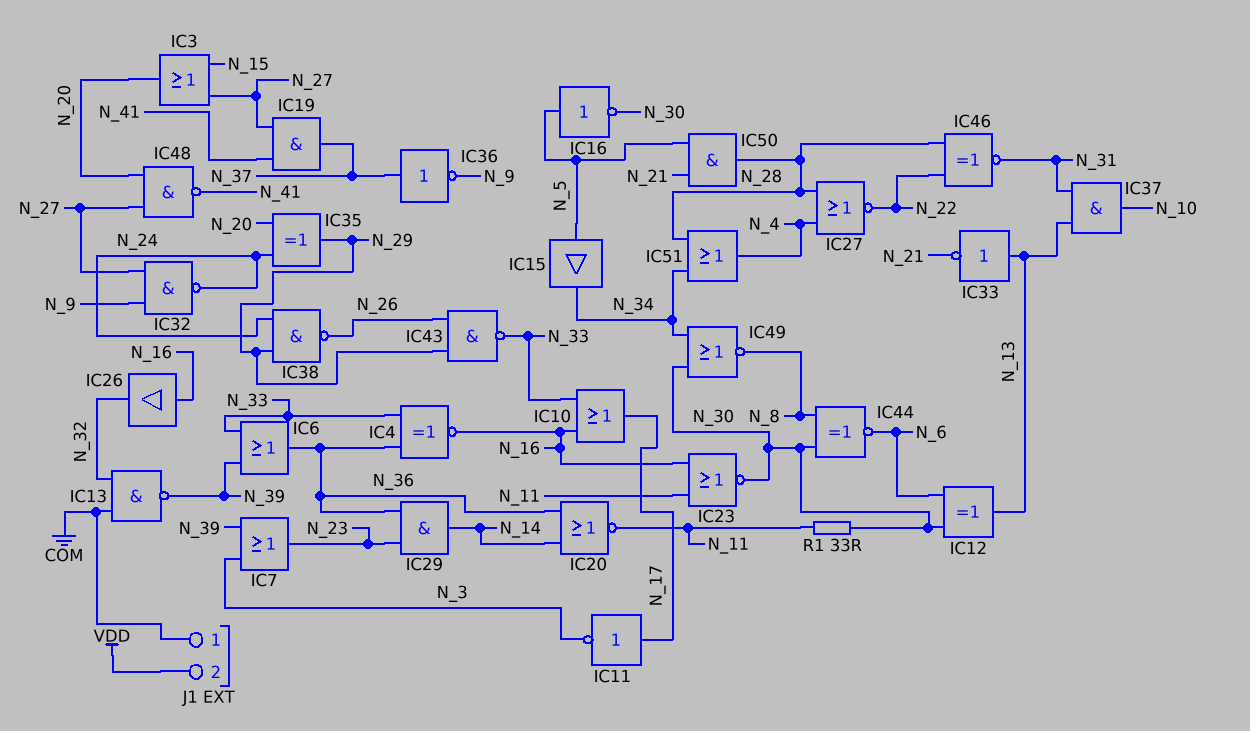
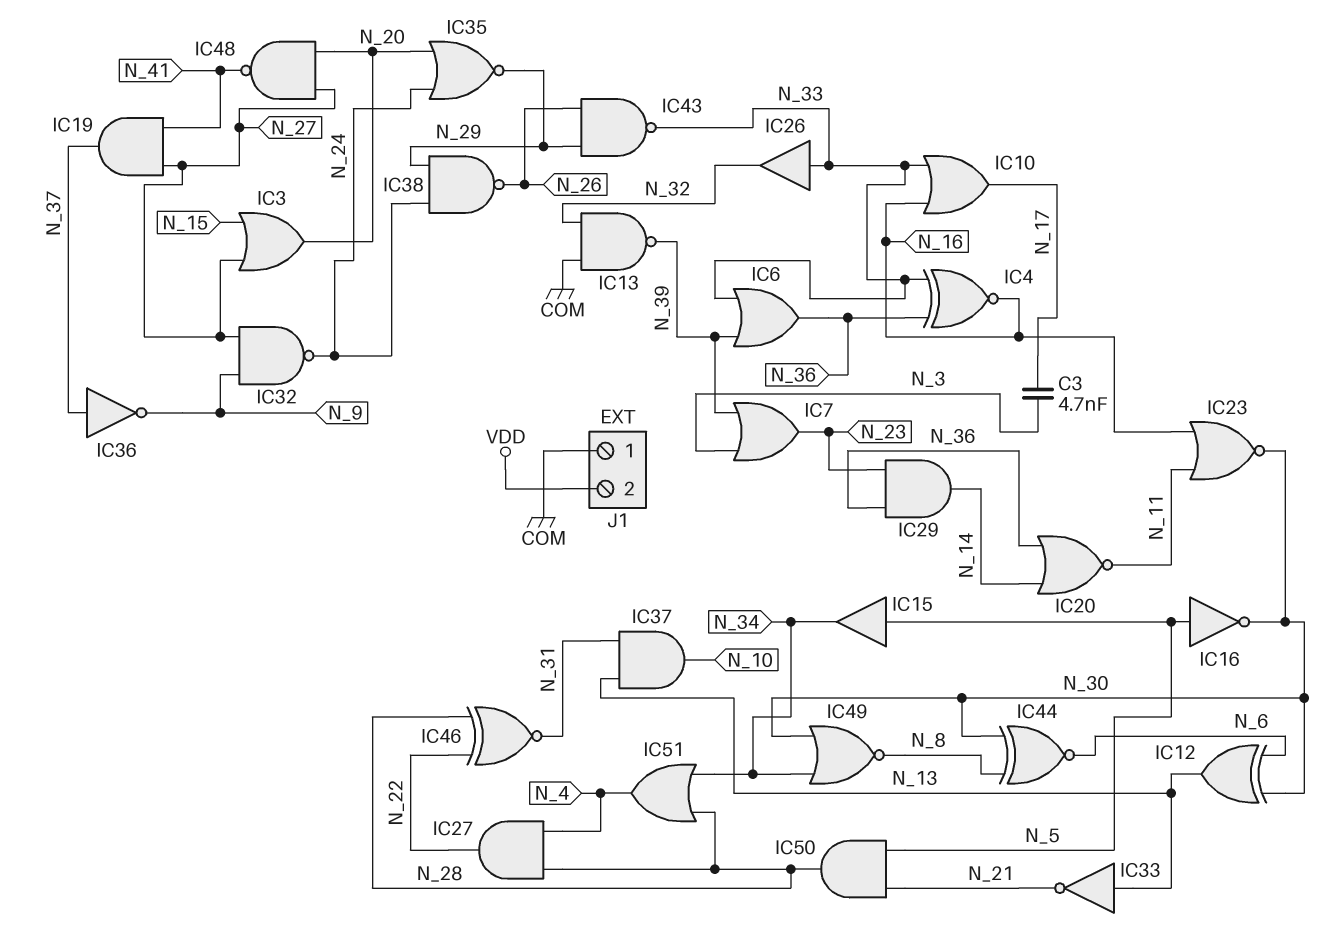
C3: none -> 4.7nF (N_3, N_17)
IC11: NOT (in N_17, out N_3) -> none
IC26: buffer (in N_16, out N_32) -> buffer (in N_33, out N_32)
IC27: NOR (in N_4, in N_28, out N_22) -> AND (in N_4, in N_28, out N_22)
IC35: XOR (in N_20, in N_24, out N_29) -> NOR (in N_20, in N_24, out N_29)
R1: 33 (N_11, N_30) -> none

